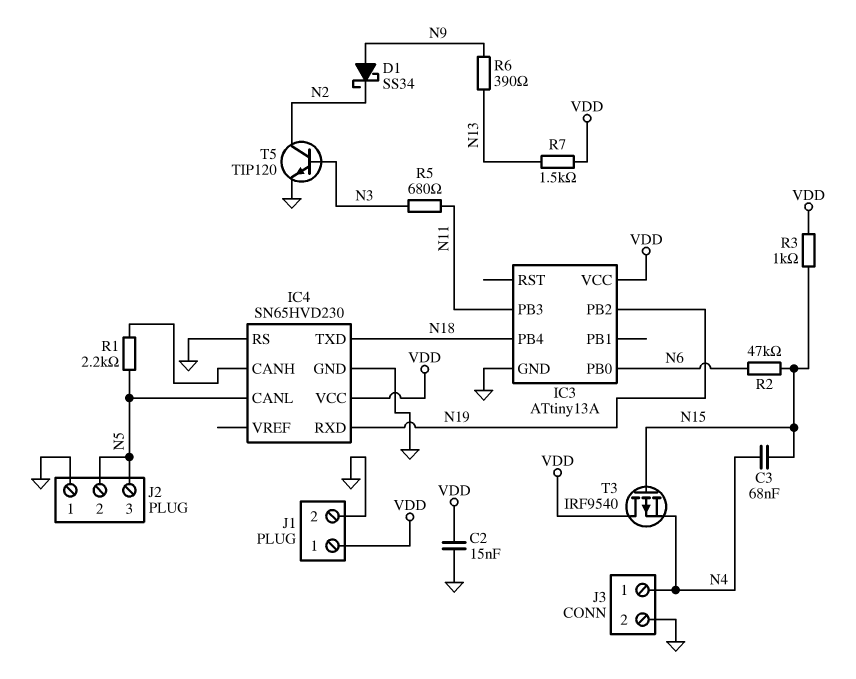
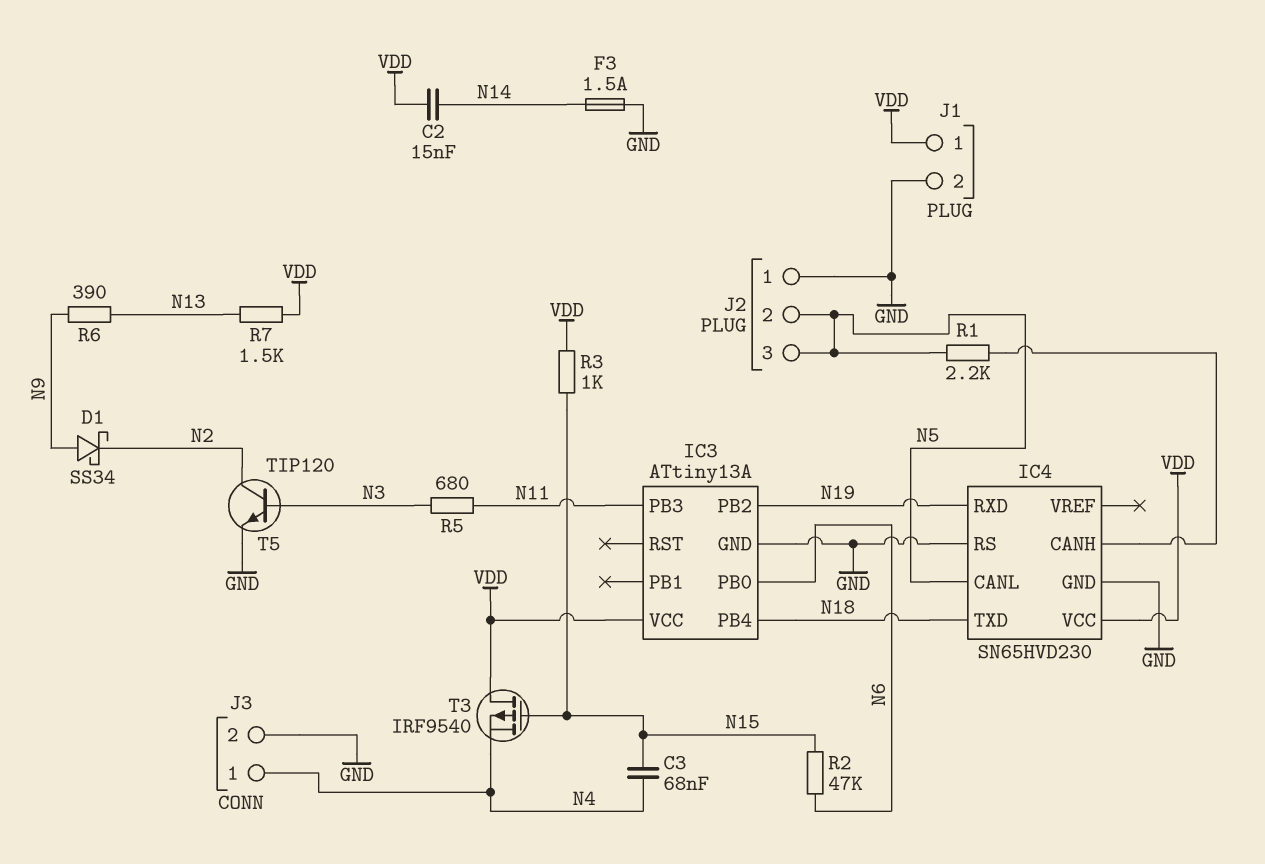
C2: 15nF (GND, VDD) -> 15nF (N14, VDD)
F3: none -> 1.5A (GND, N14)

